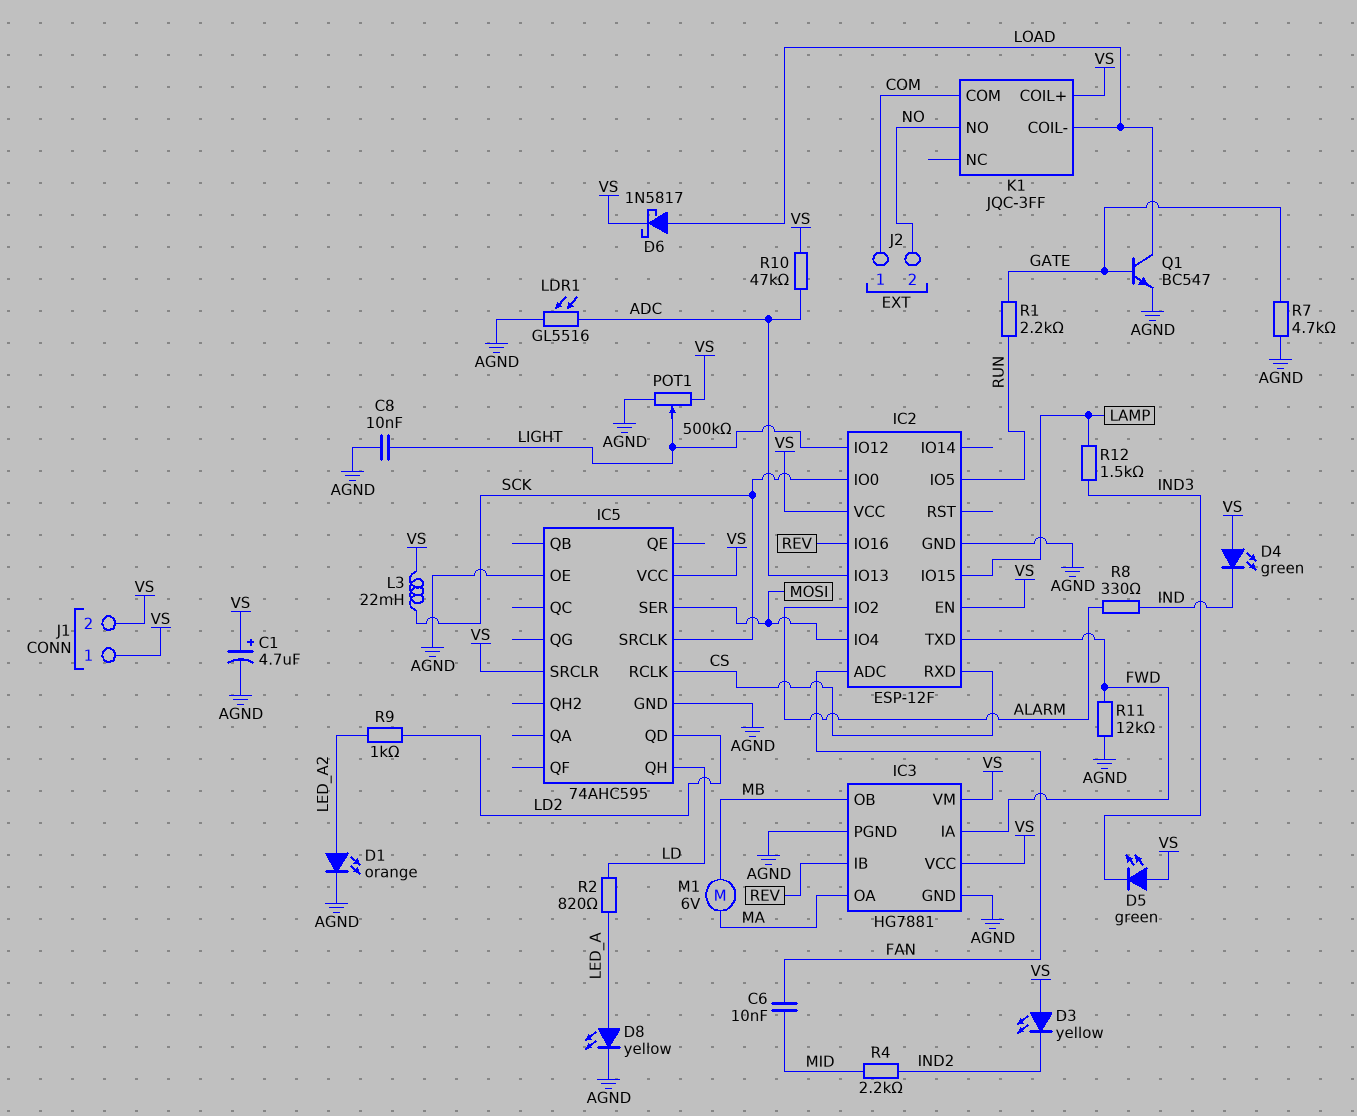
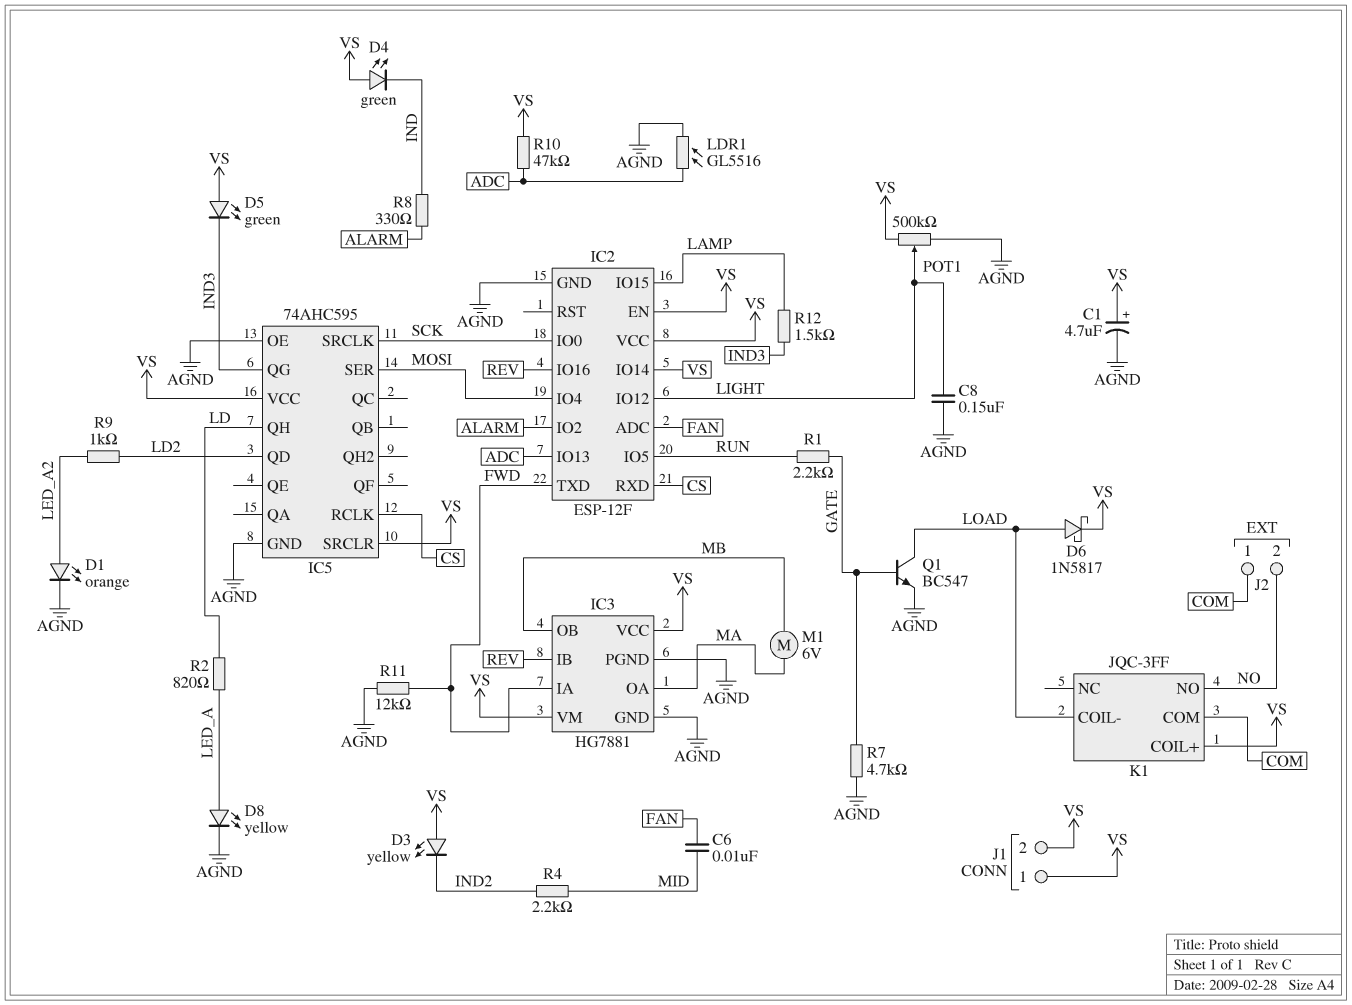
C8: 10nF (AGND, LIGHT) -> 150nF (AGND, LIGHT)
IC2 pin IO14: none -> VS
IC5 pin QG: none -> IND3
L3: 22mH (SCK, VS) -> none

